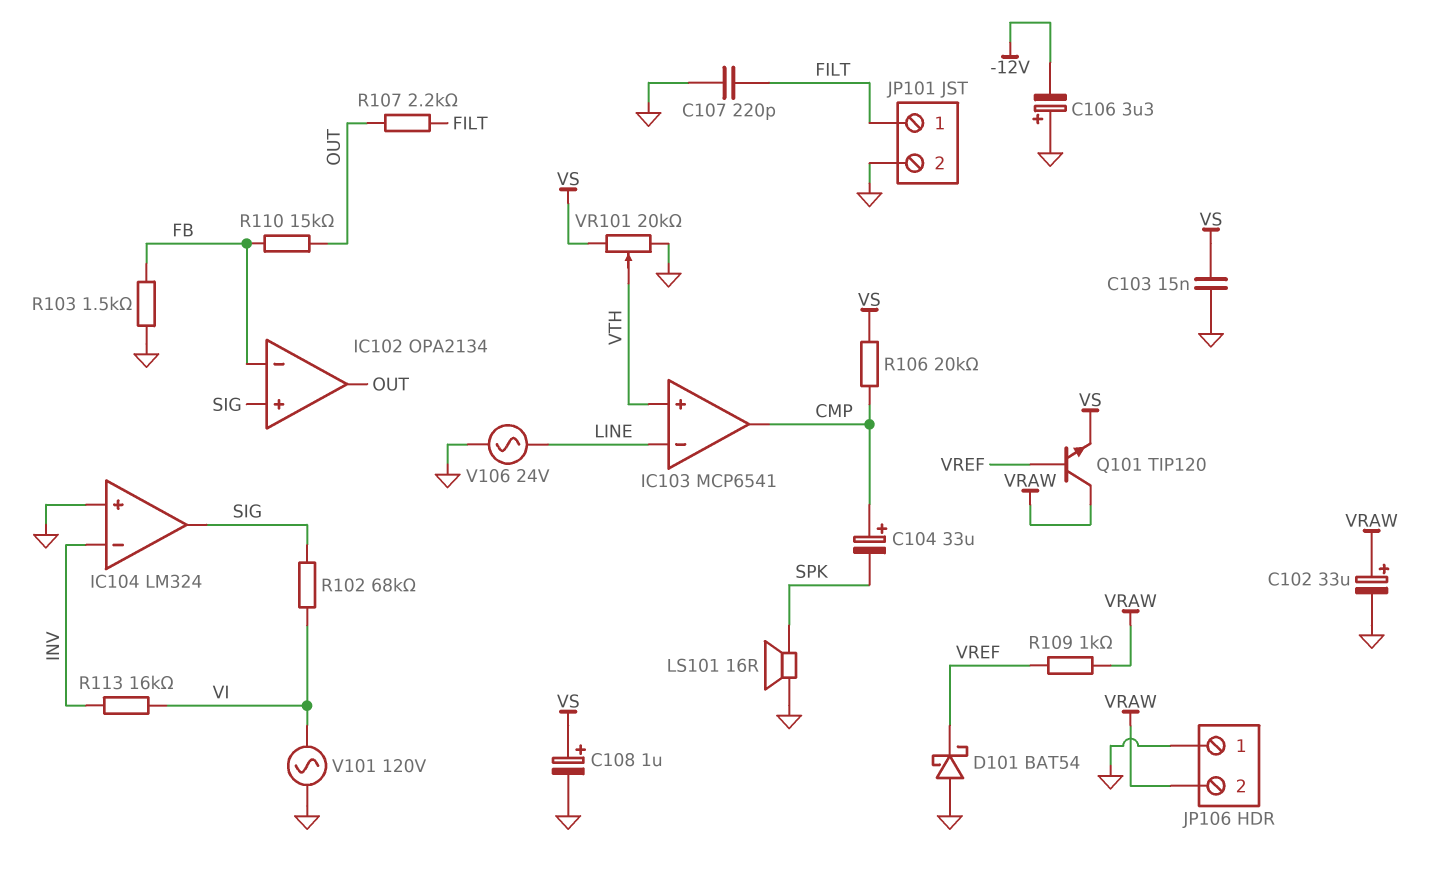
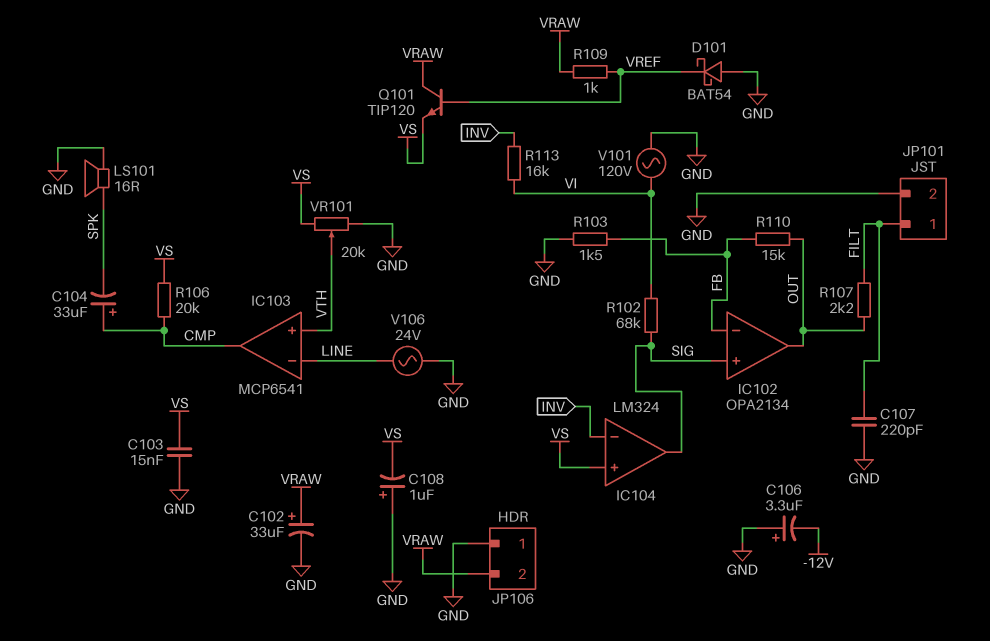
C108: 1uF (plus VS, minus GND) -> 1uF (plus GND, minus VS)
IC104 pin in+: GND -> VS

